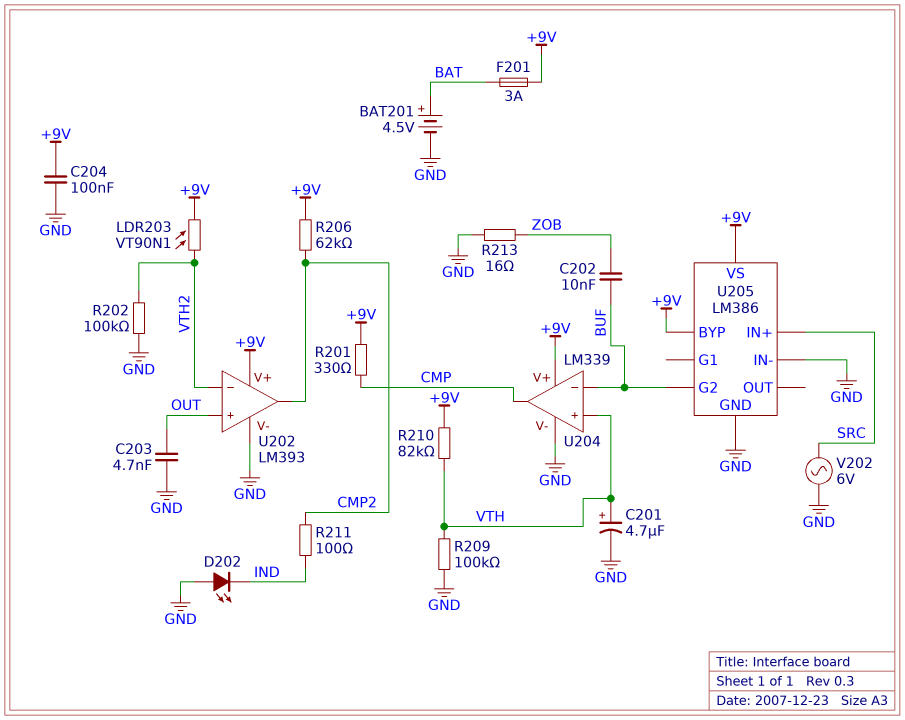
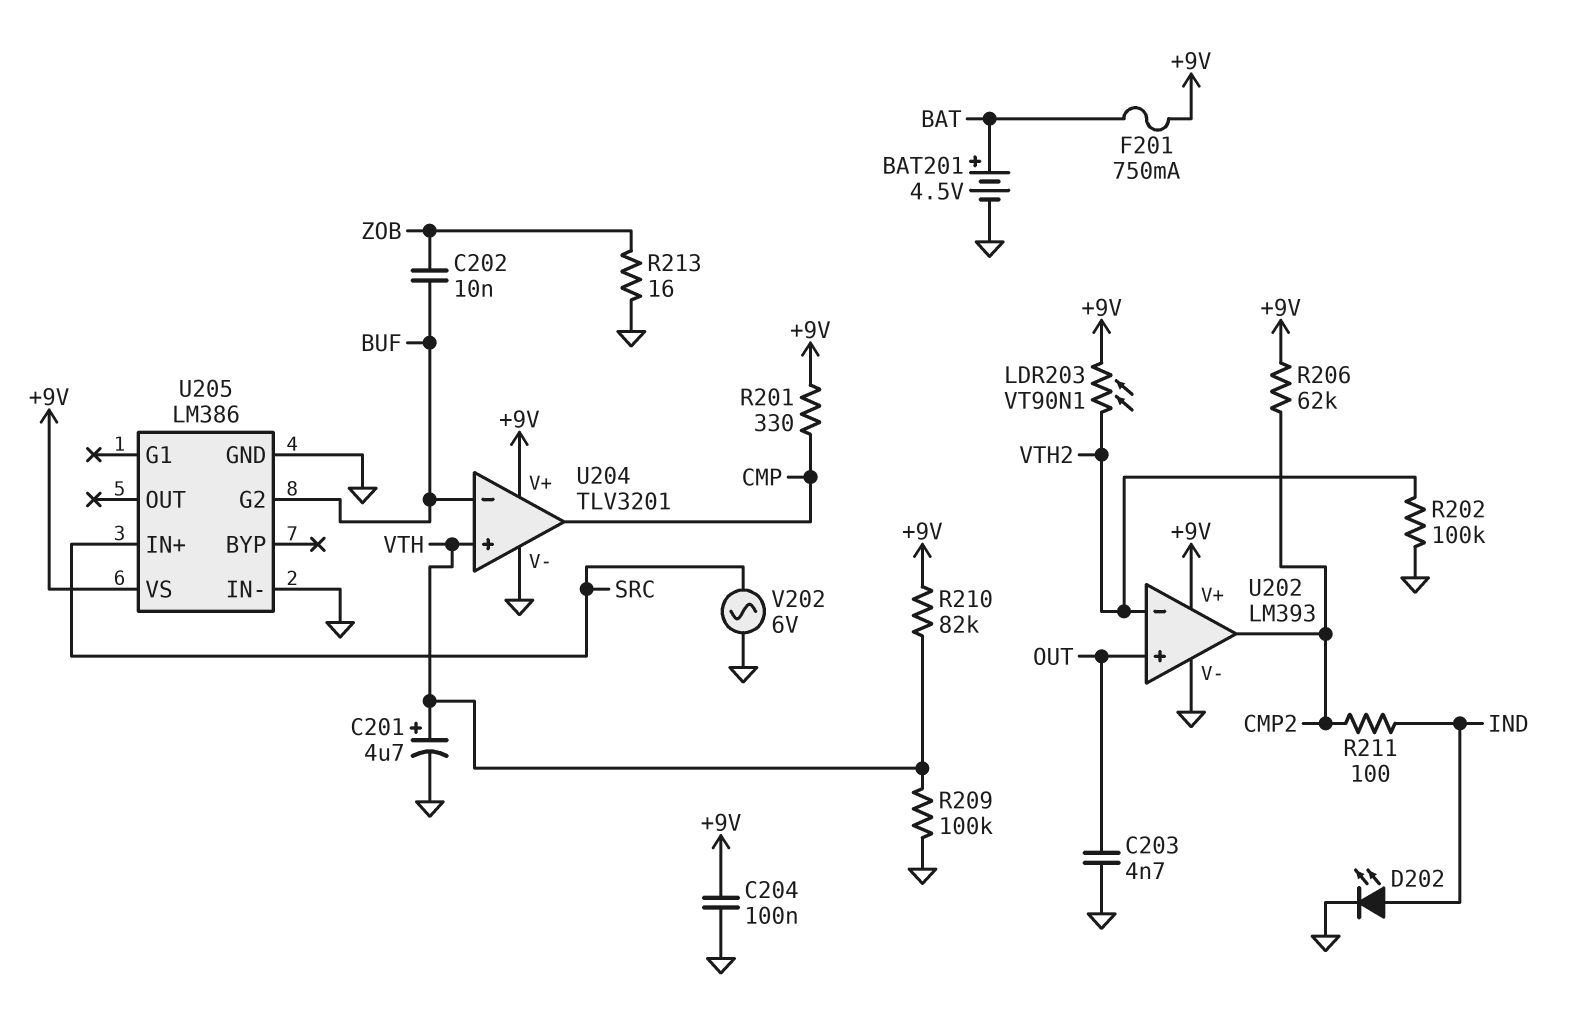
D202: LED (A GND, K IND) -> LED (A IND, K GND)
F201: 3A (+9V, BAT) -> 750mA (+9V, BAT)
U204: LM339 -> TLV3201
U205 pin BYP: +9V -> none

